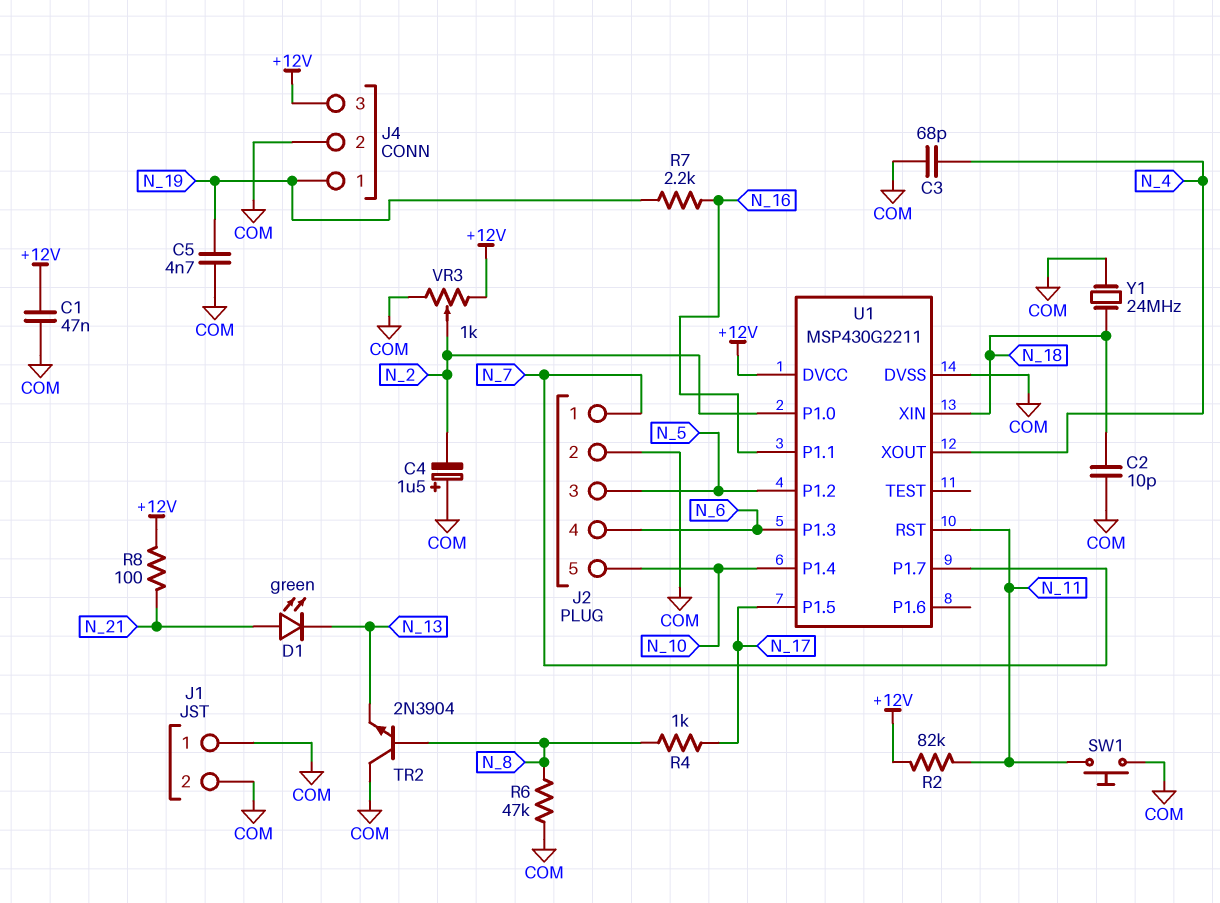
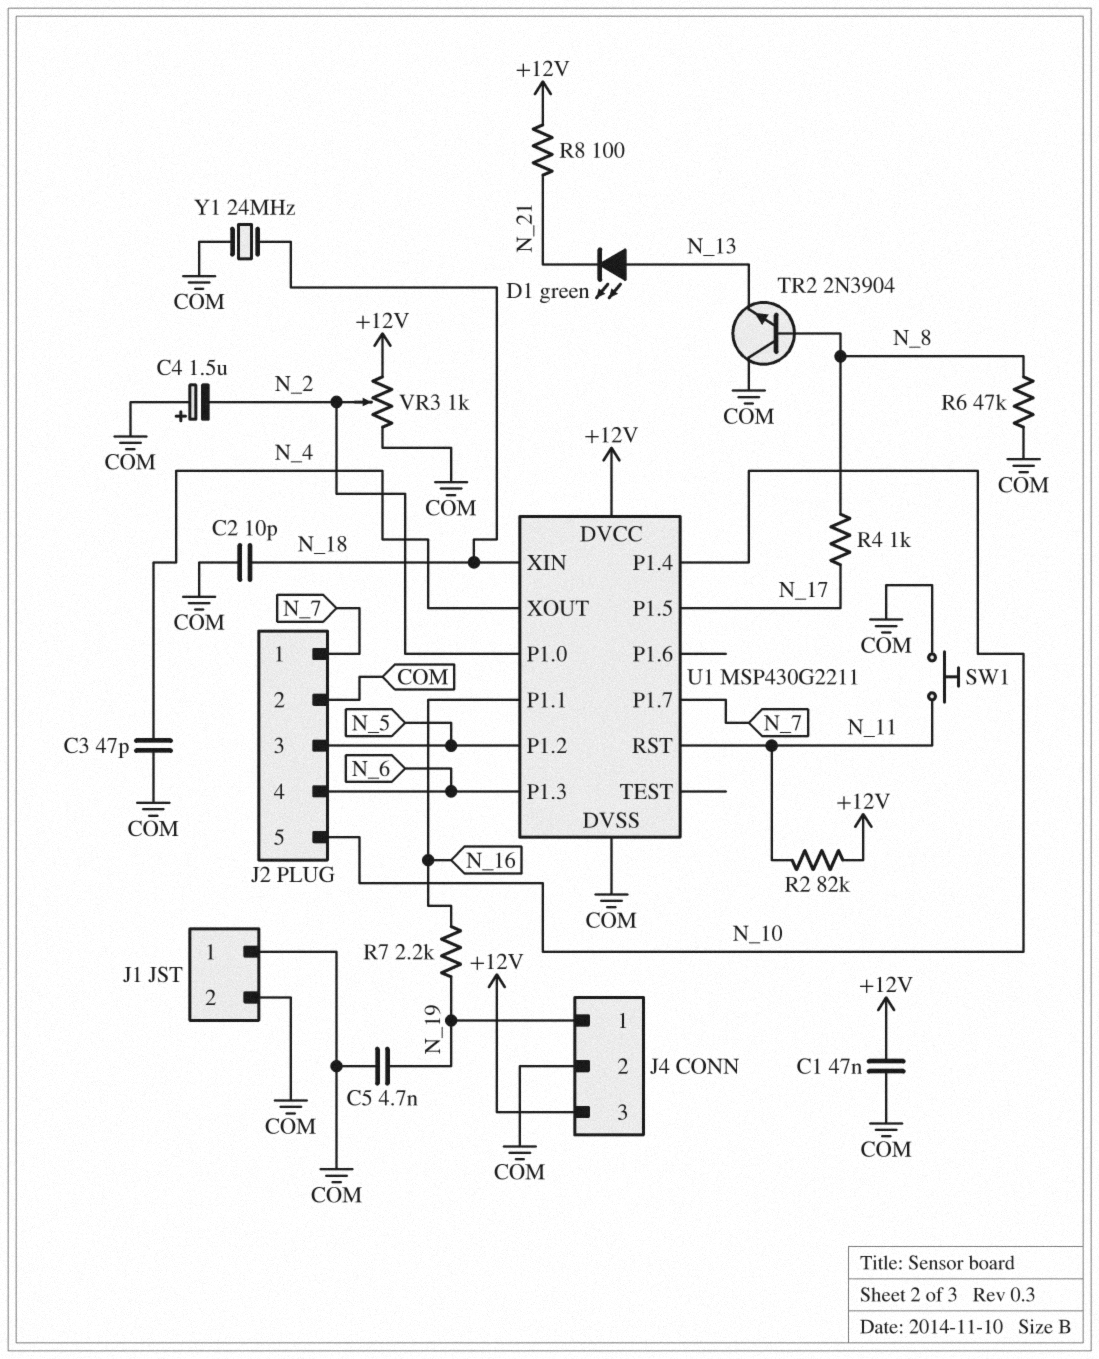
C3: 68pF (COM, N_4) -> 47pF (COM, N_4)
D1: LED green (A N_21, K N_13) -> LED green (A N_13, K N_21)

